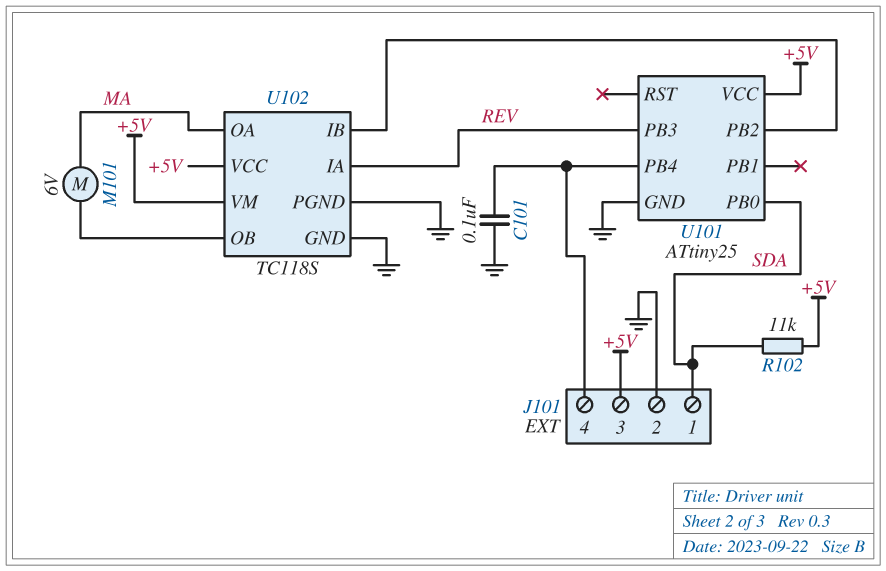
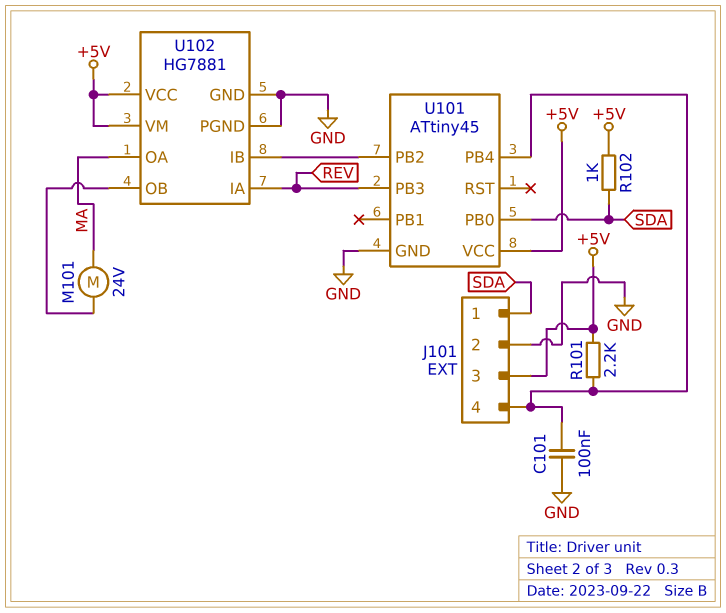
M101: motor 6V (MA, U102/OB) -> motor 24V (MA, U102/OB)
R101: none -> 2.2k (+5V, J101/4)
R102: 11k (+5V, SDA) -> 1k (+5V, SDA)
U101: ATtiny25 -> ATtiny45
U102: TC118S -> HG7881

